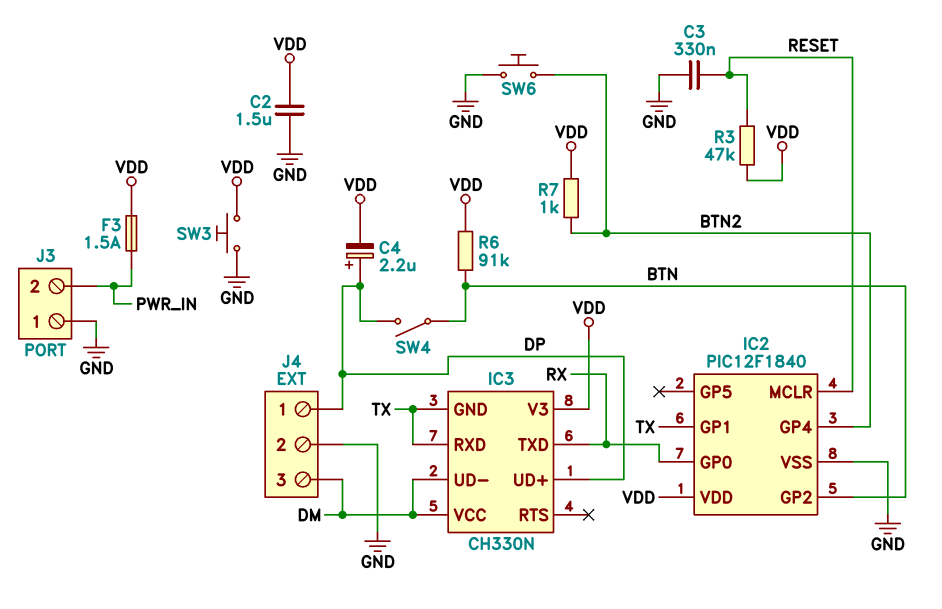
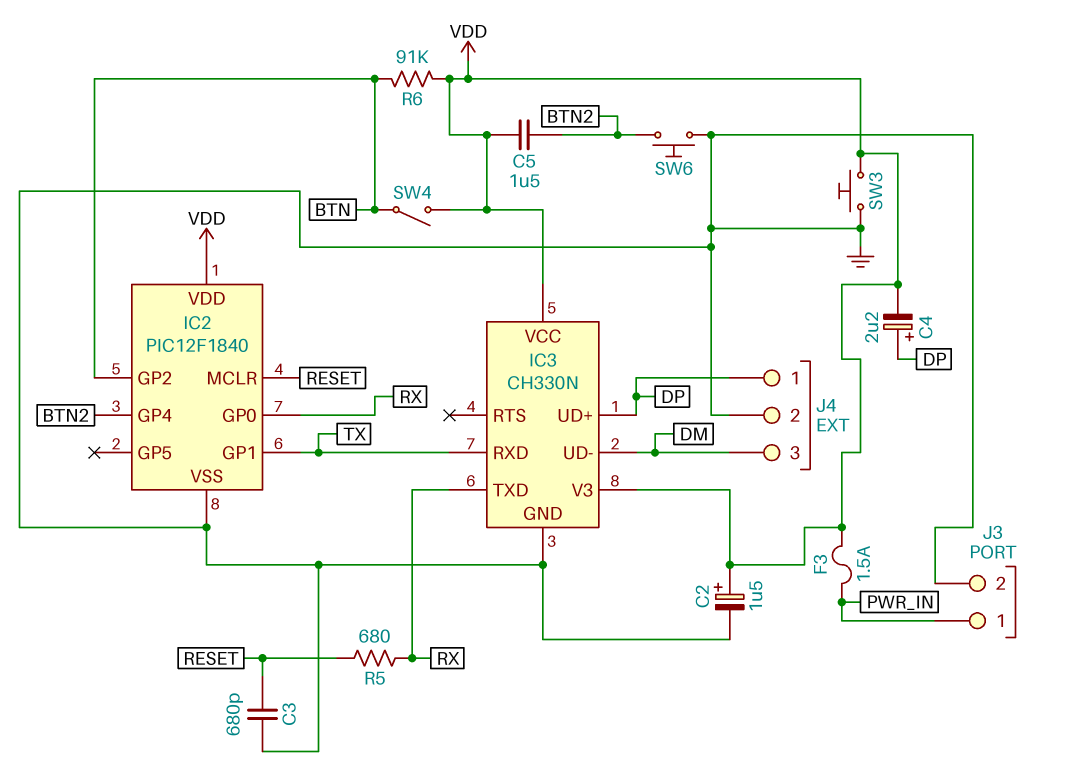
C2: 1.5uF (GND, VDD) -> 1.5uF (plus VDD, minus GND)
C3: 330nF (GND, RESET) -> 680pF (GND, RESET)
C5: none -> 1.5uF (BTN2, VDD)
IC3 pin GND: TX -> GND
IC3 pin VCC: DM -> VDD
J3 pin 1: GND -> PWR_IN
J3 pin 2: PWR_IN -> GND
R3: 47k (RESET, VDD) -> none
R5: none -> 680 (RESET, RX)
R7: 1k (BTN2, VDD) -> none
SW4: switch (BTN, DP) -> switch (BTN, VDD)

